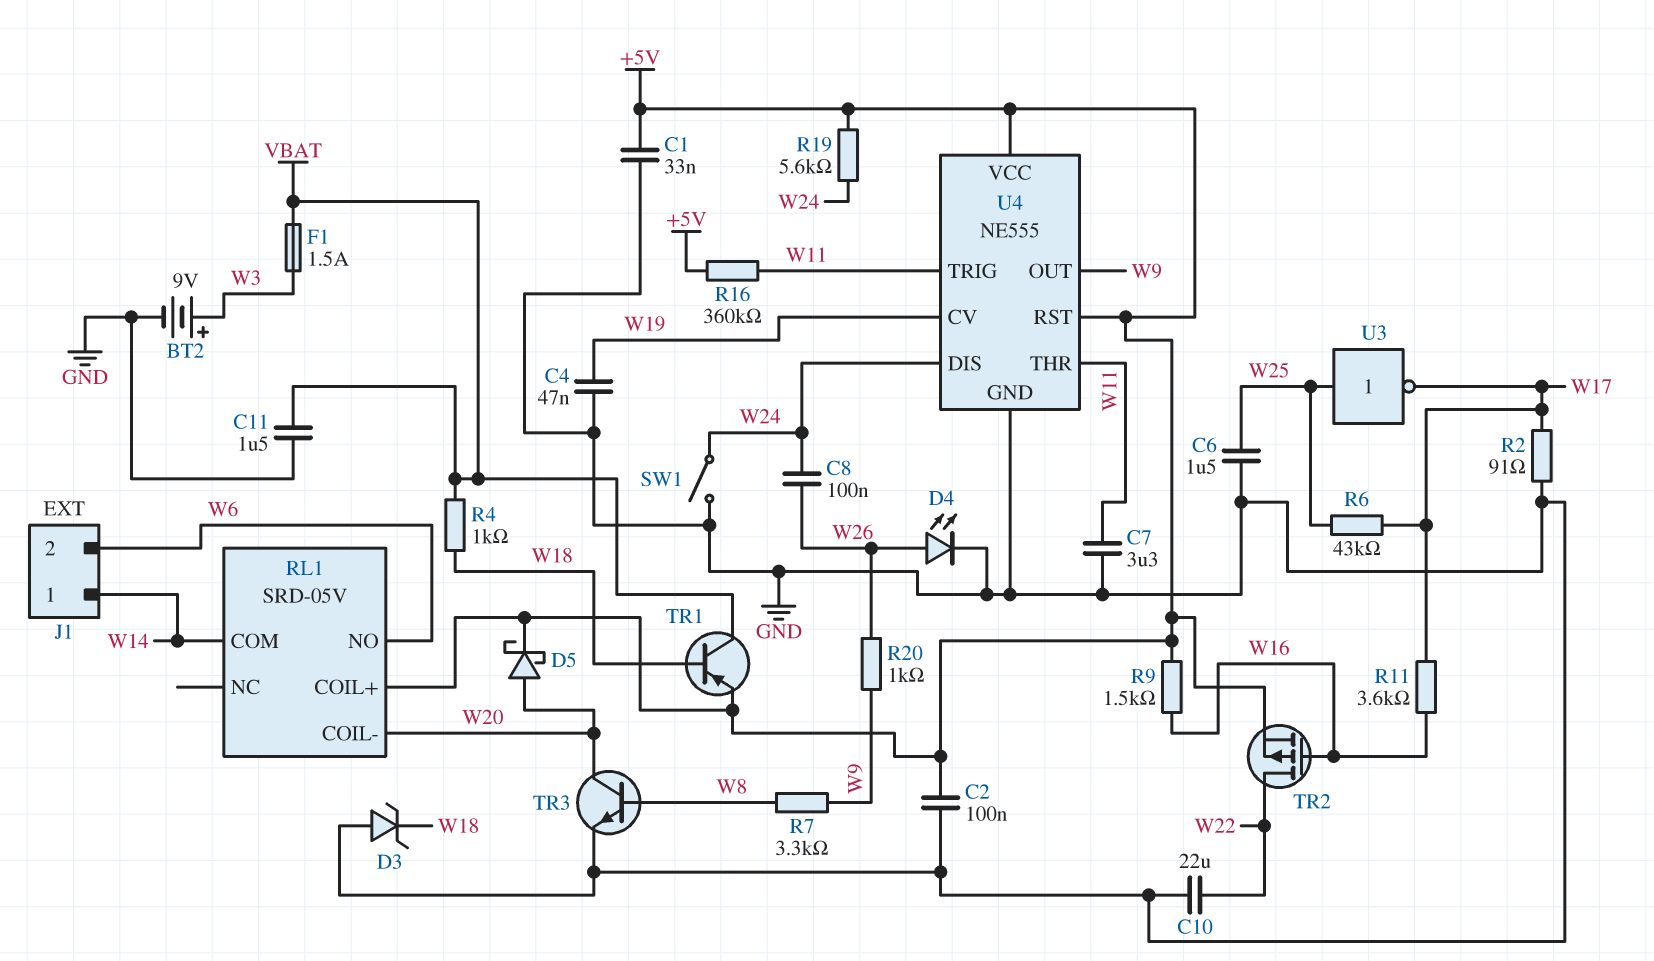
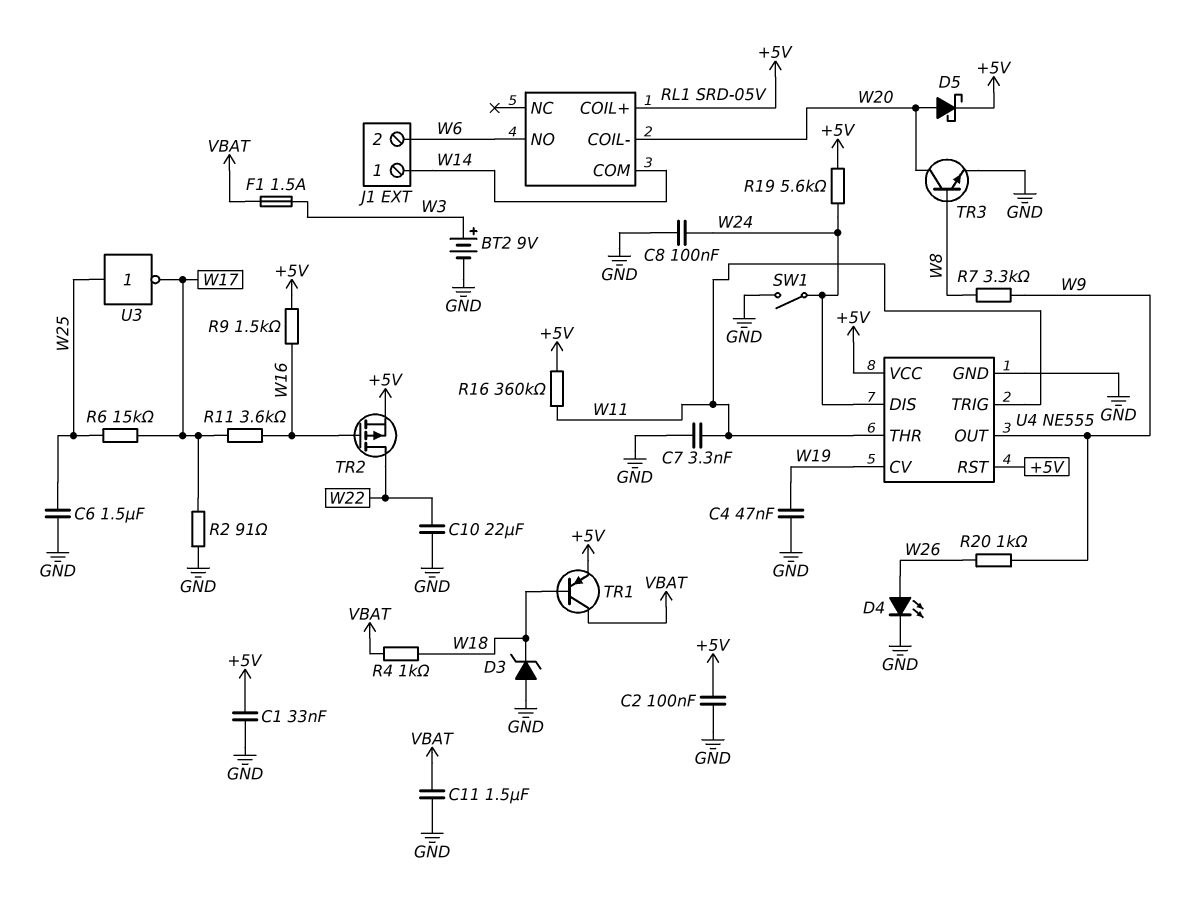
C7: 3.3uF (GND, W11) -> 3.3nF (GND, W11)
C8: 100nF (W24, W26) -> 100nF (GND, W24)
R6: 43k (W17, W25) -> 15k (W17, W25)

